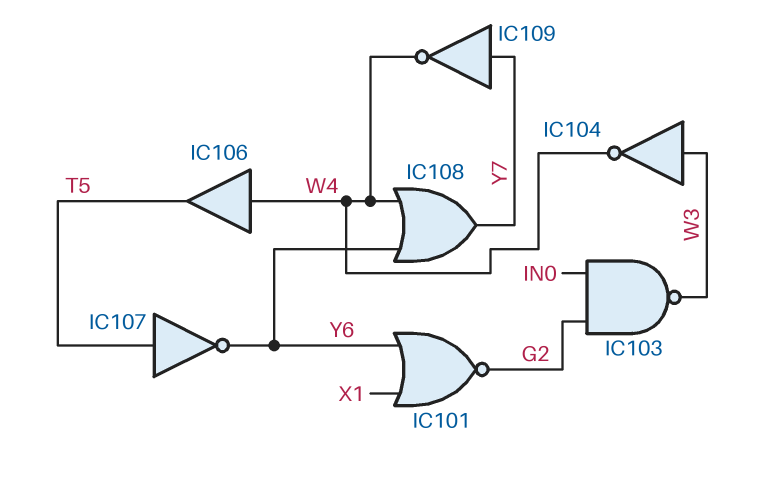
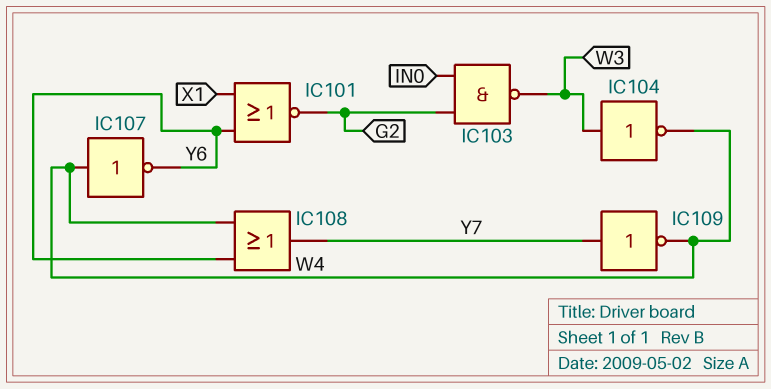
IC106: buffer (in W4, out T5) -> none
IC107: NOT (in T5, out Y6) -> NOT (in W4, out Y6)

